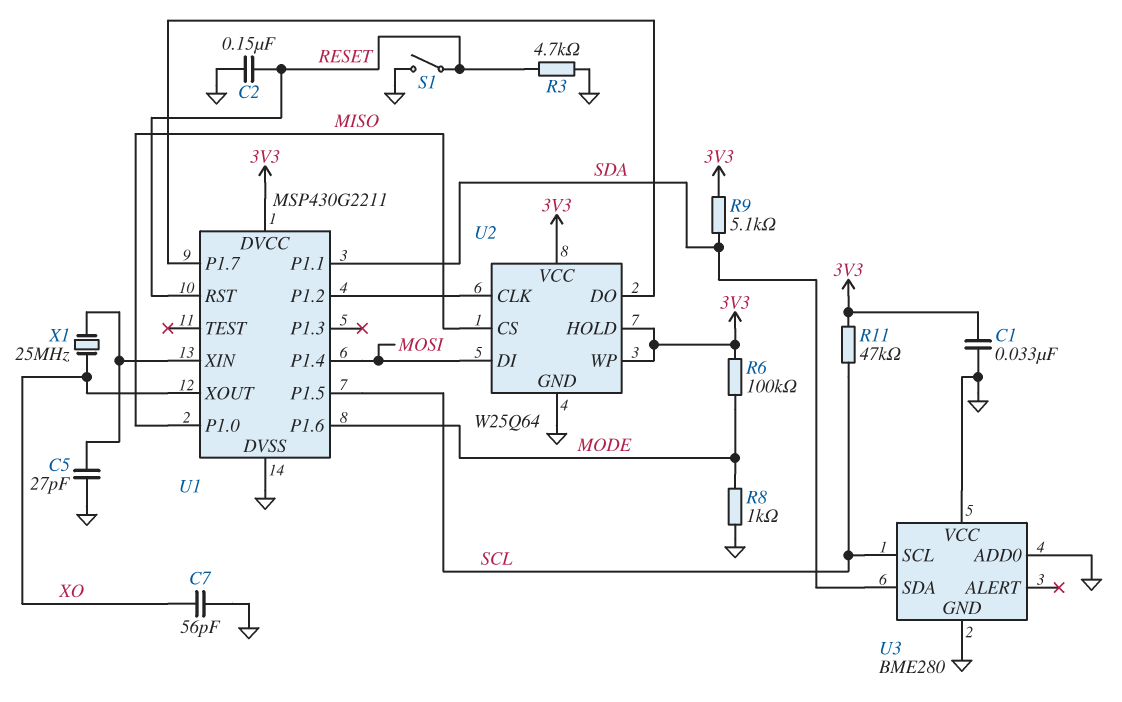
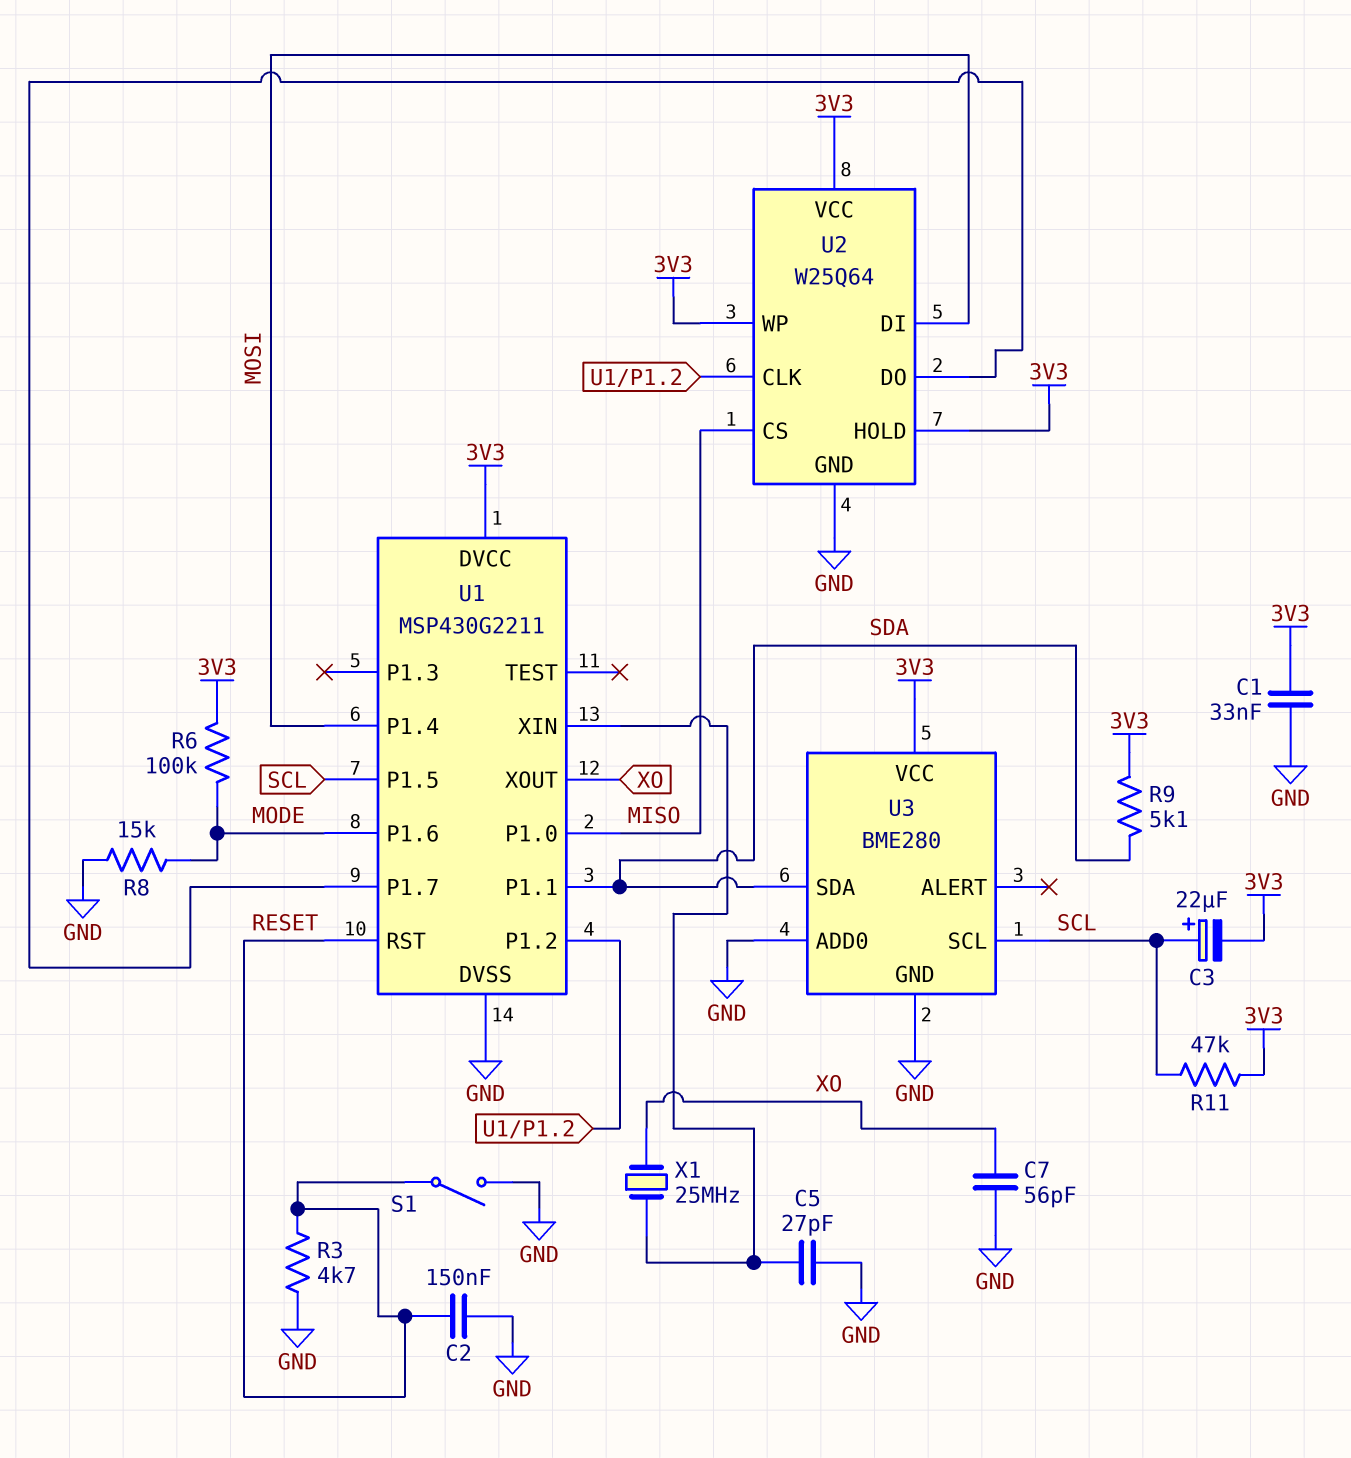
C3: none -> 22uF (plus SCL, minus 3V3)
R8: 1k (GND, MODE) -> 15k (GND, MODE)
U3 pin VCC: GND -> 3V3

